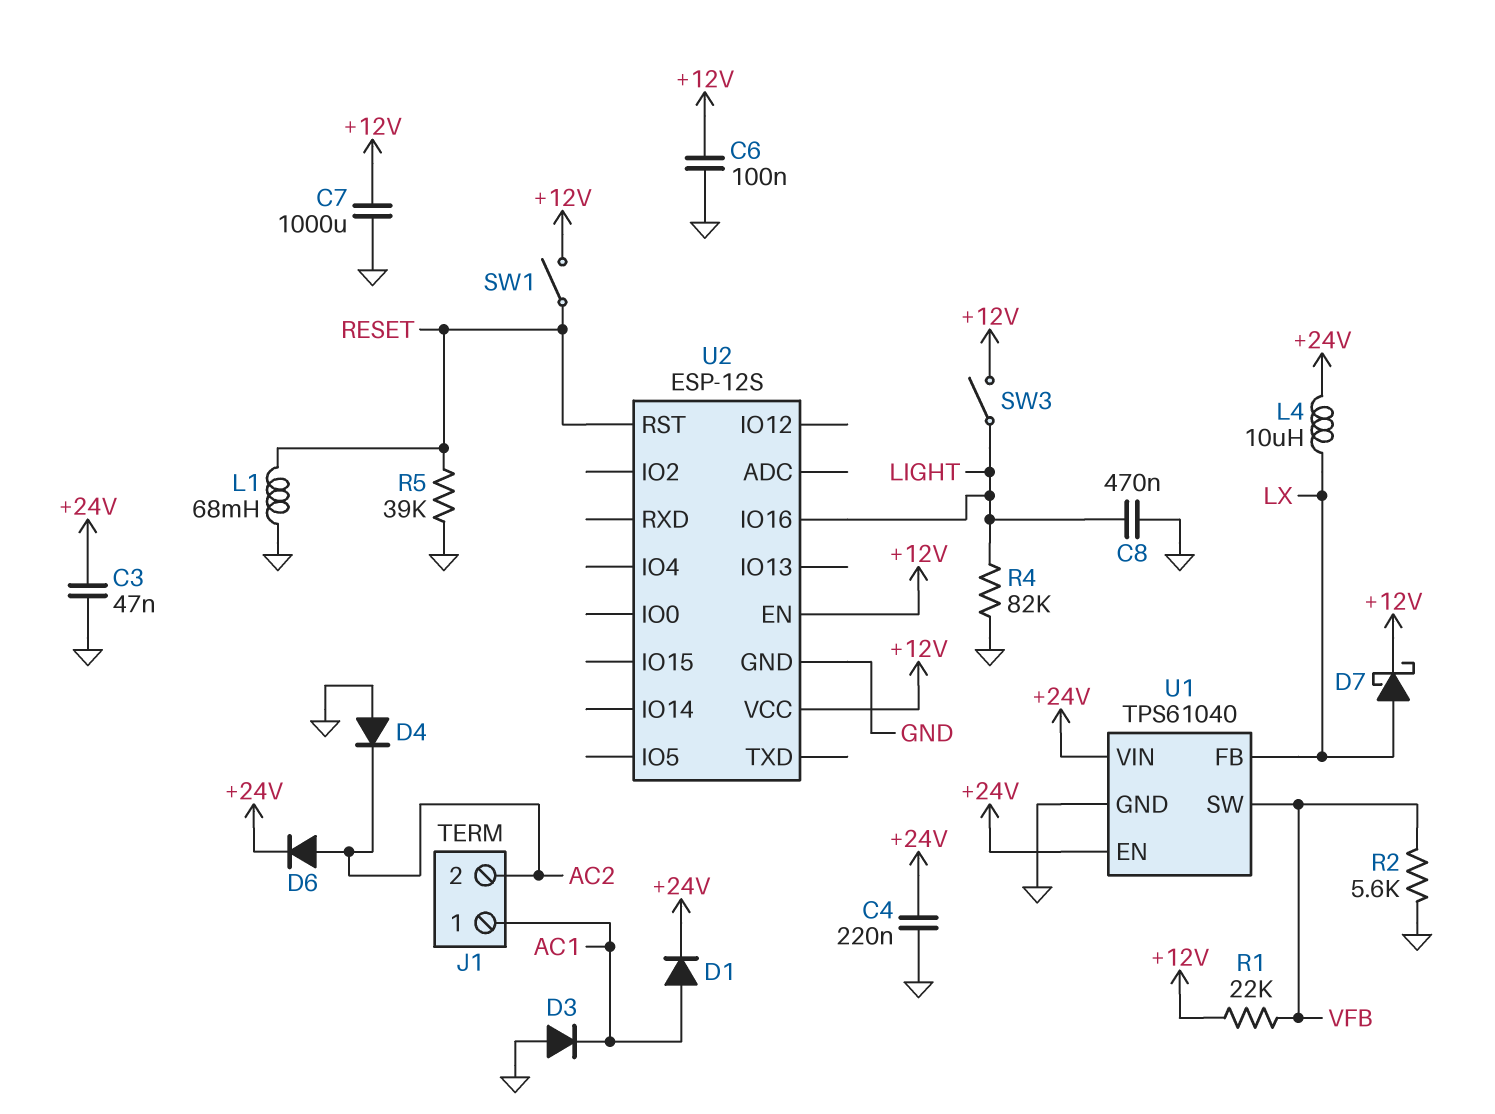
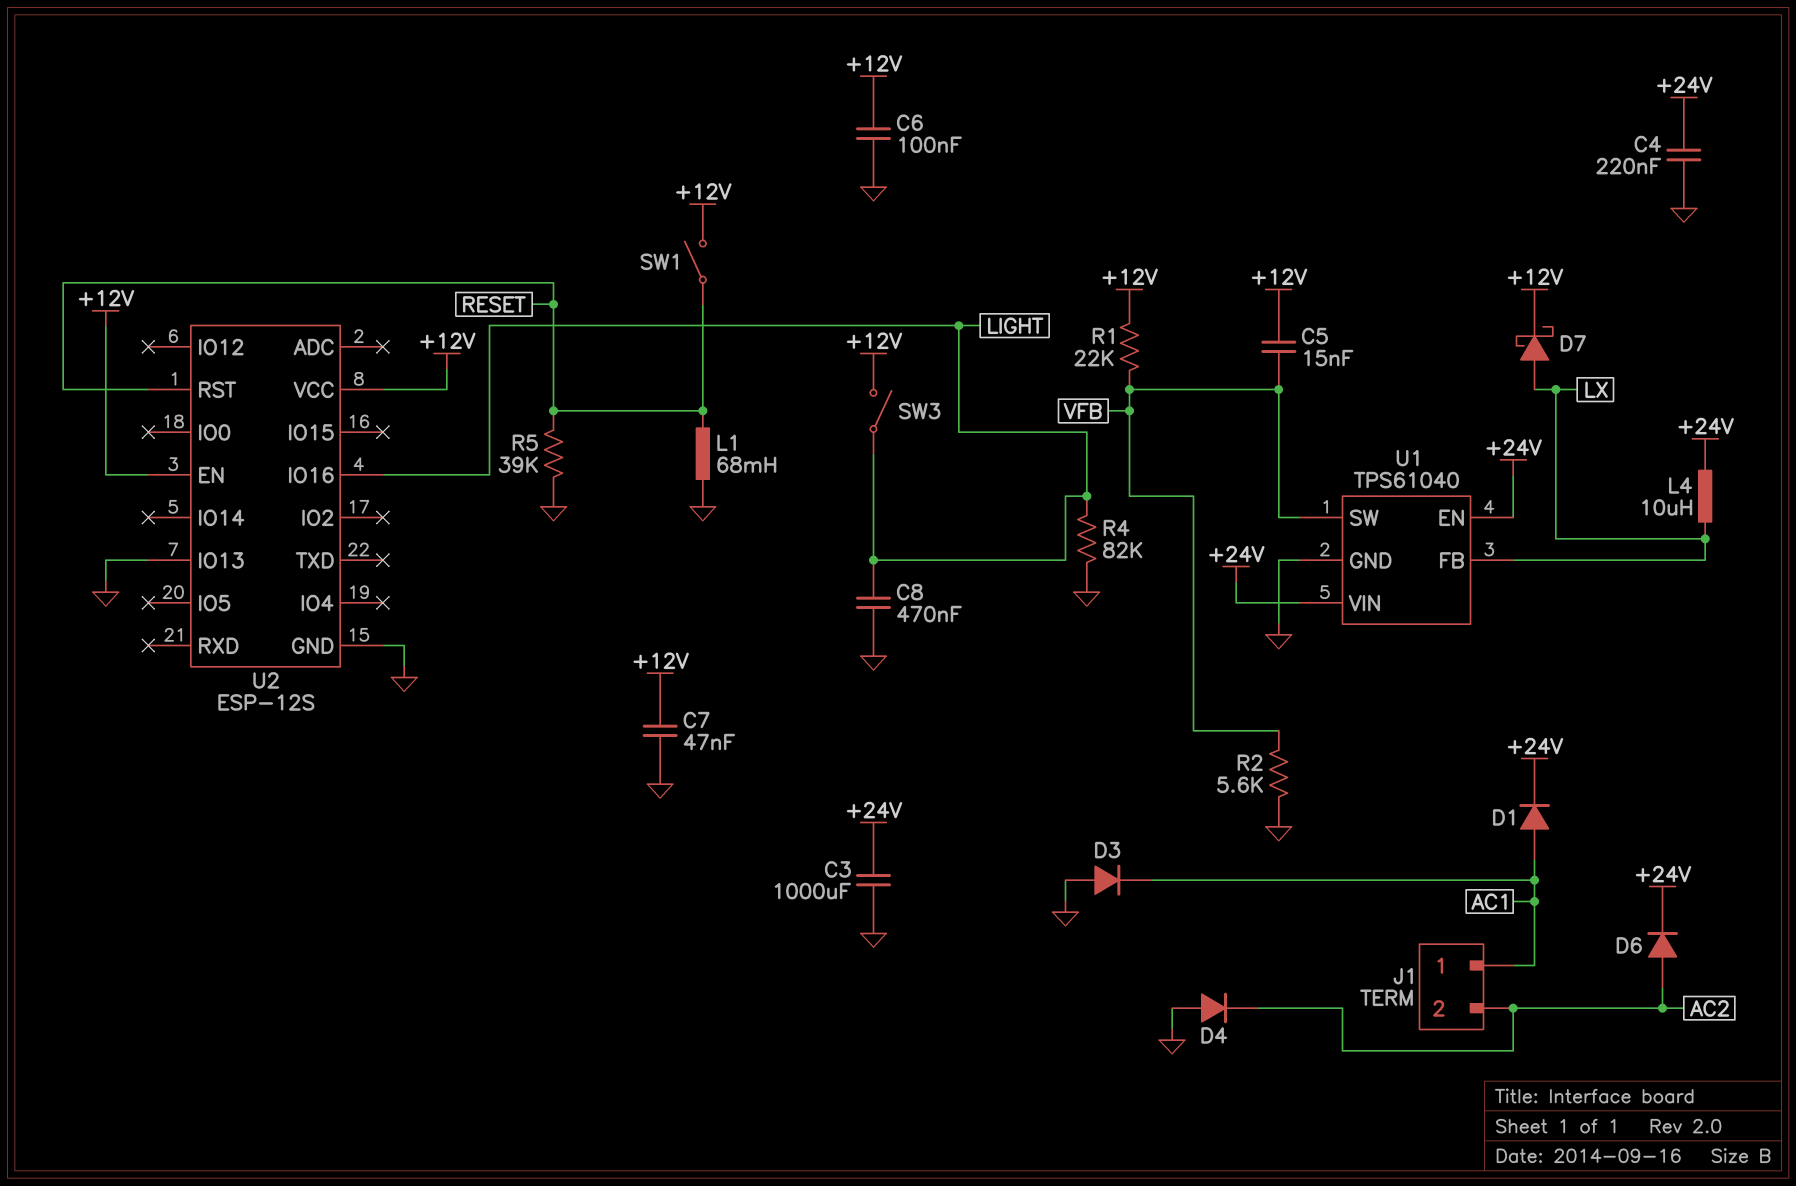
C3: 47nF (+24V, GND) -> 1000uF (+24V, GND)
C5: none -> 15nF (+12V, VFB)
C7: 1000uF (+12V, GND) -> 47nF (+12V, GND)
U2 pin IO13: none -> GND

